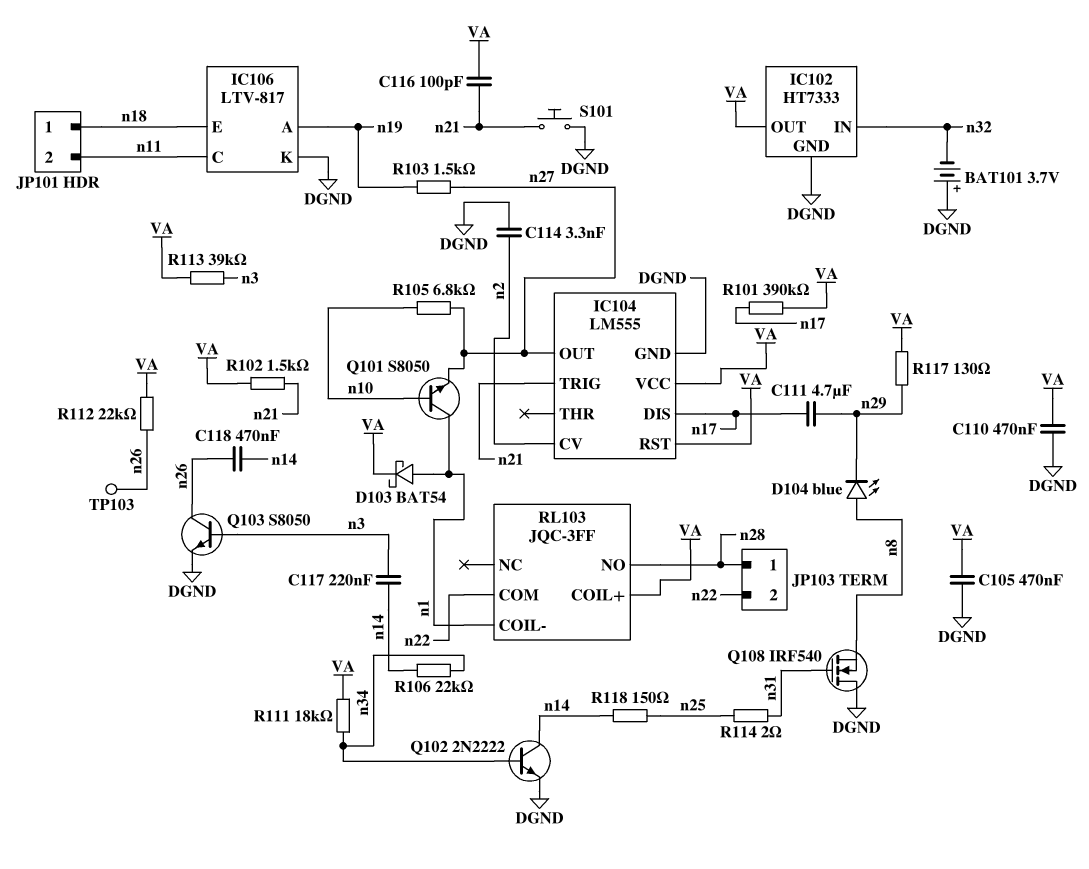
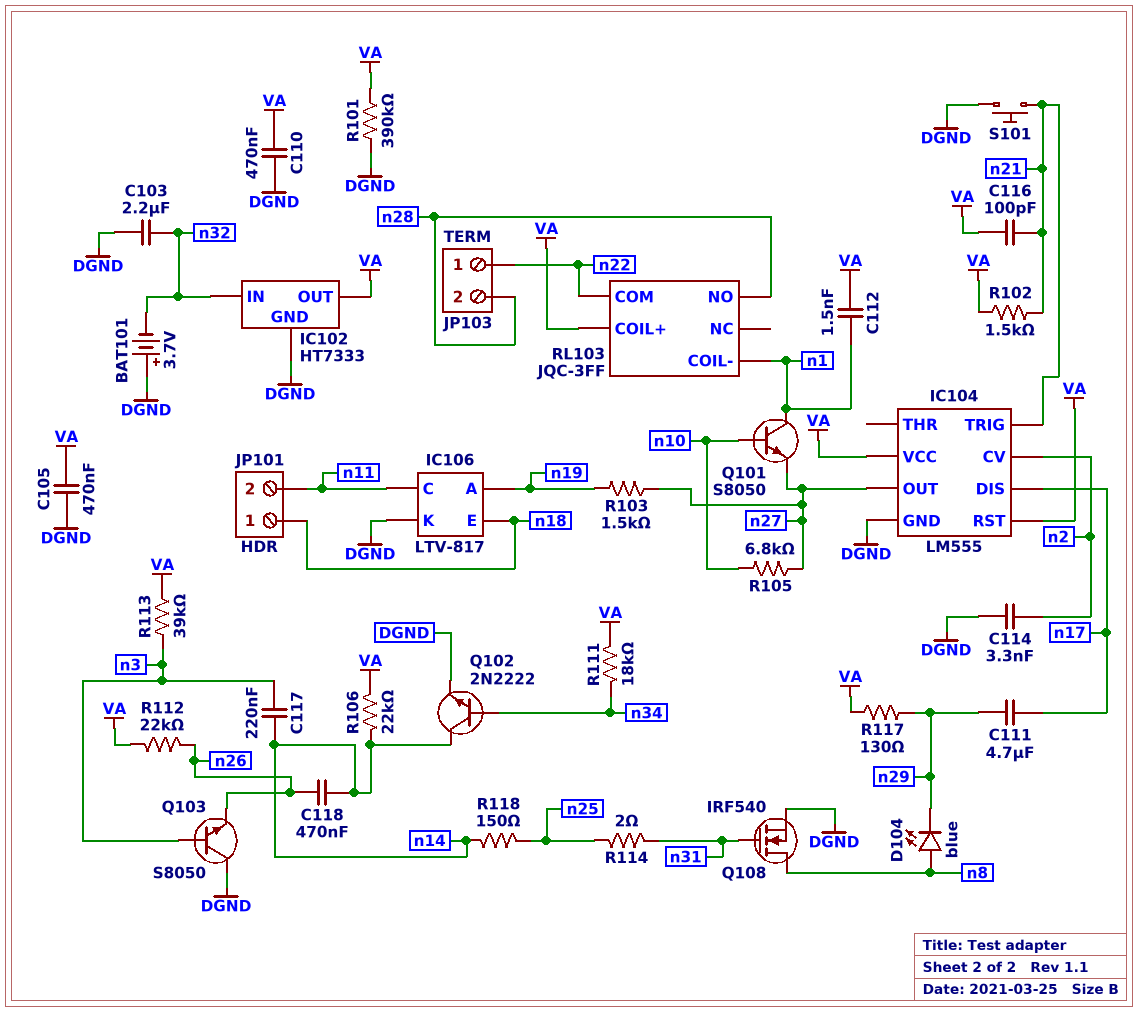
C103: none -> 2.2uF (DGND, n32)
C112: none -> 1.5nF (VA, n1)
D103: schottky BAT54 (A n1, K VA) -> none
JP103 pin 1: n28 -> n22
JP103 pin 2: n22 -> n28
Q103: NPN S8050 (B n3, C n26, E DGND) -> NPN S8050 (B n3, C DGND, E n26)
Q108: NMOS IRF540 (G n31, D DGND, S n8) -> NMOS IRF540 (G n31, D n8, S DGND)
R101: 390k (VA, n17) -> 390k (DGND, VA)
R106: 22k (n14, n34) -> 22k (VA, n14)
TP103: test point (n26) -> none

